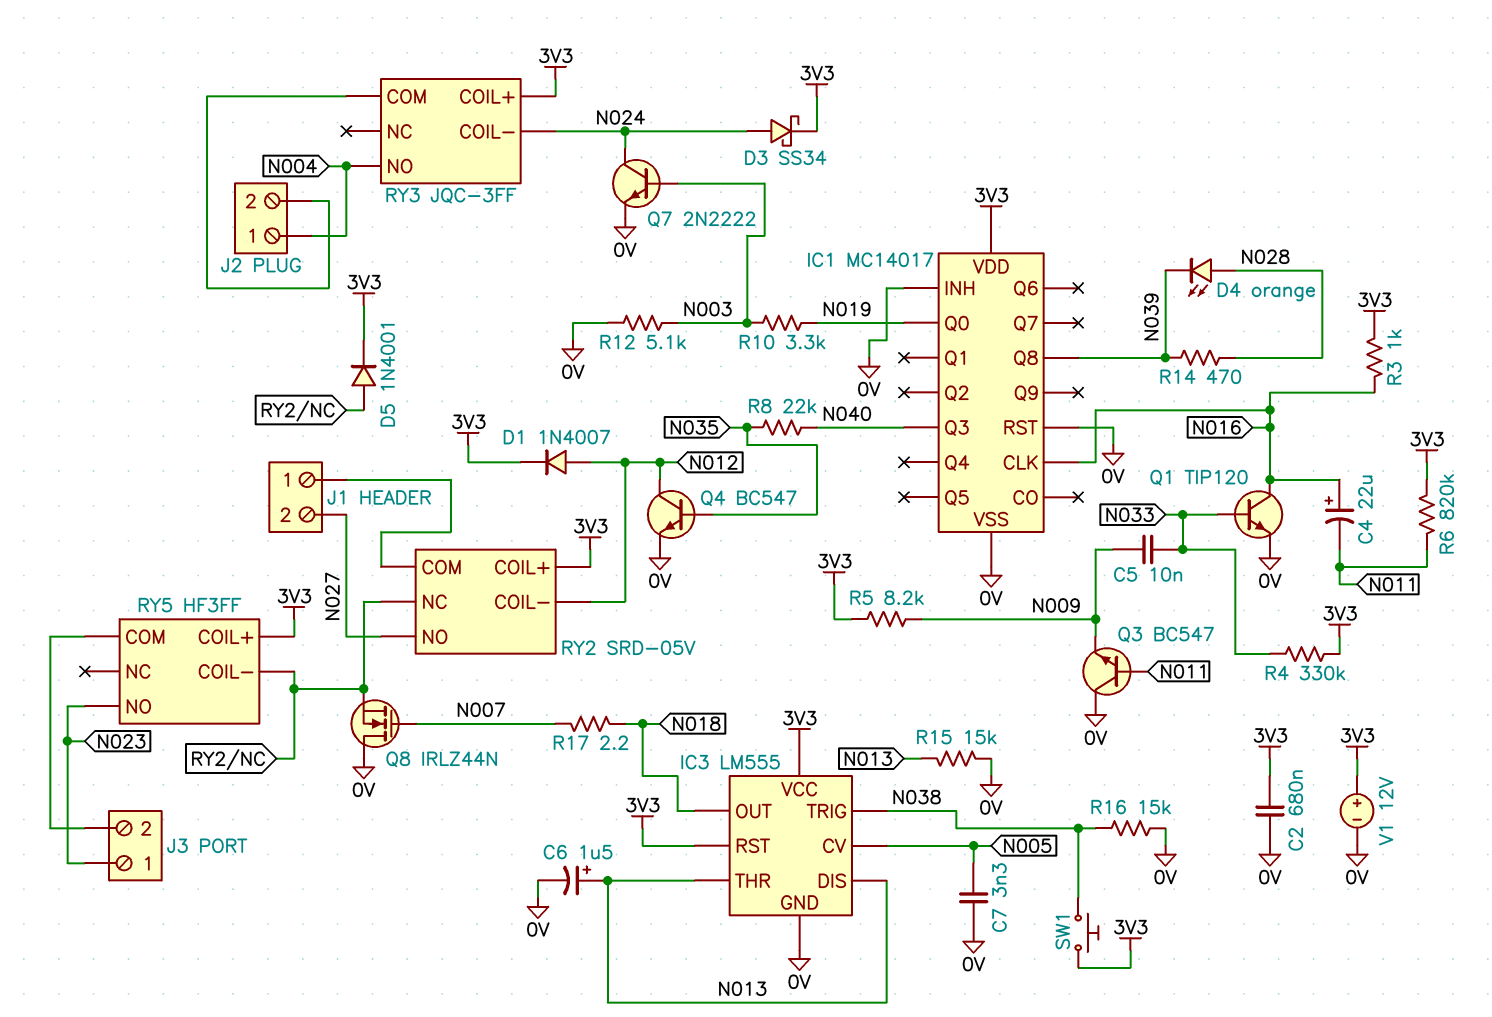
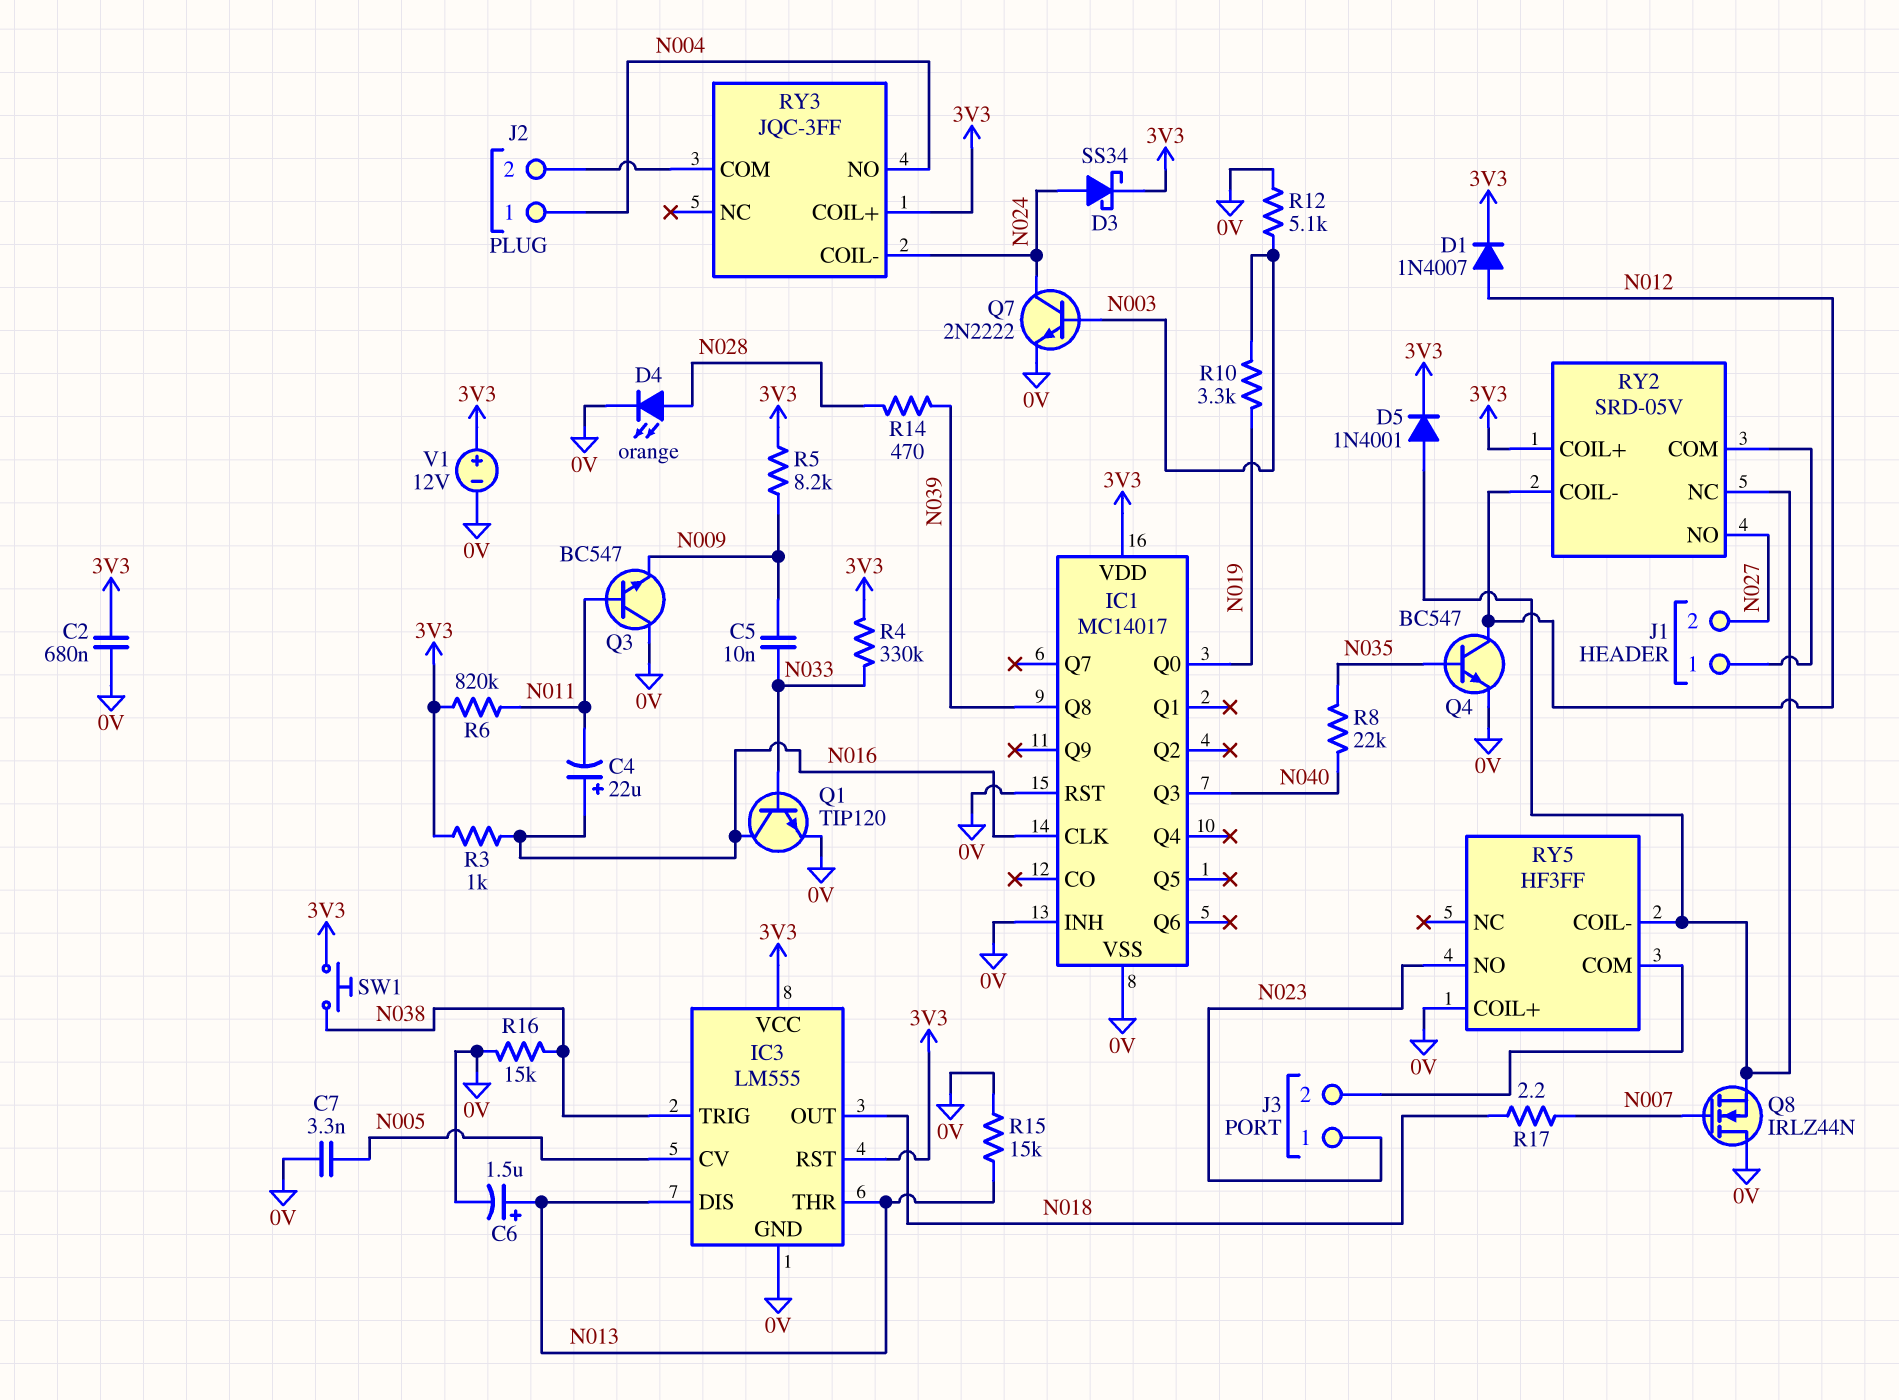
D4: LED orange (A N028, K N039) -> LED orange (A N028, K 0V)
RY5 pin COIL+: 3V3 -> 0V

